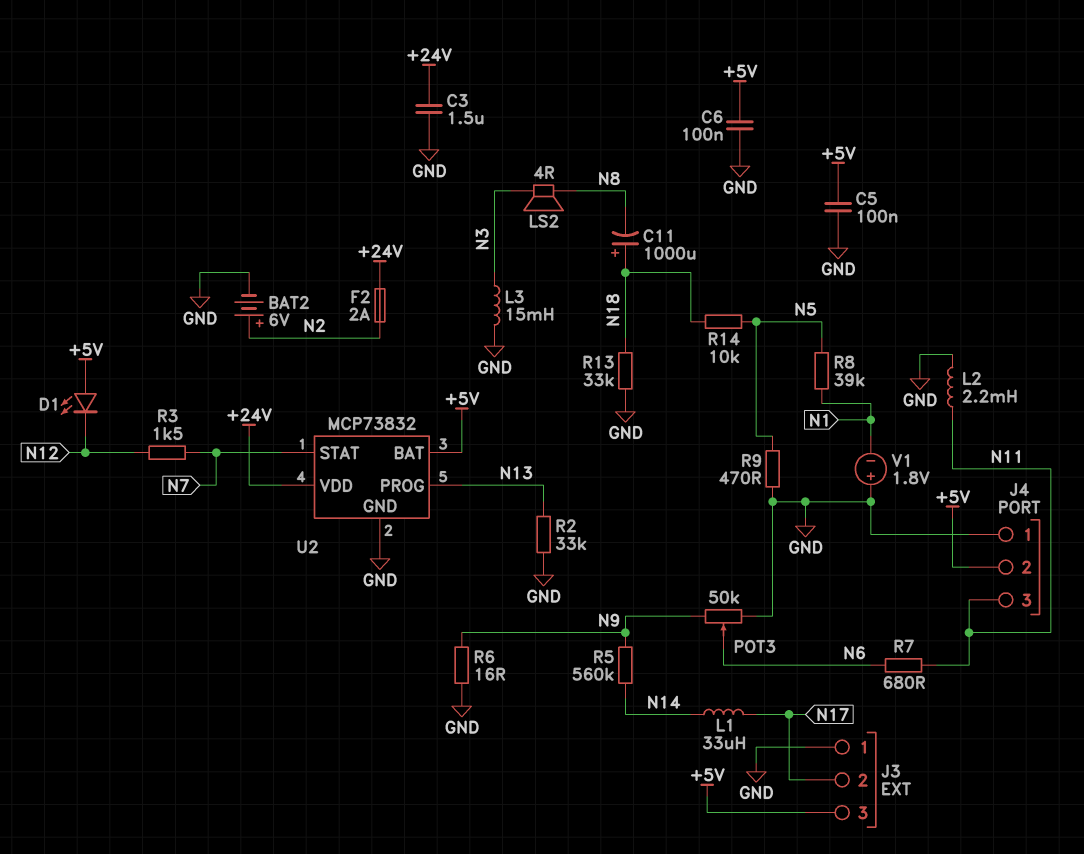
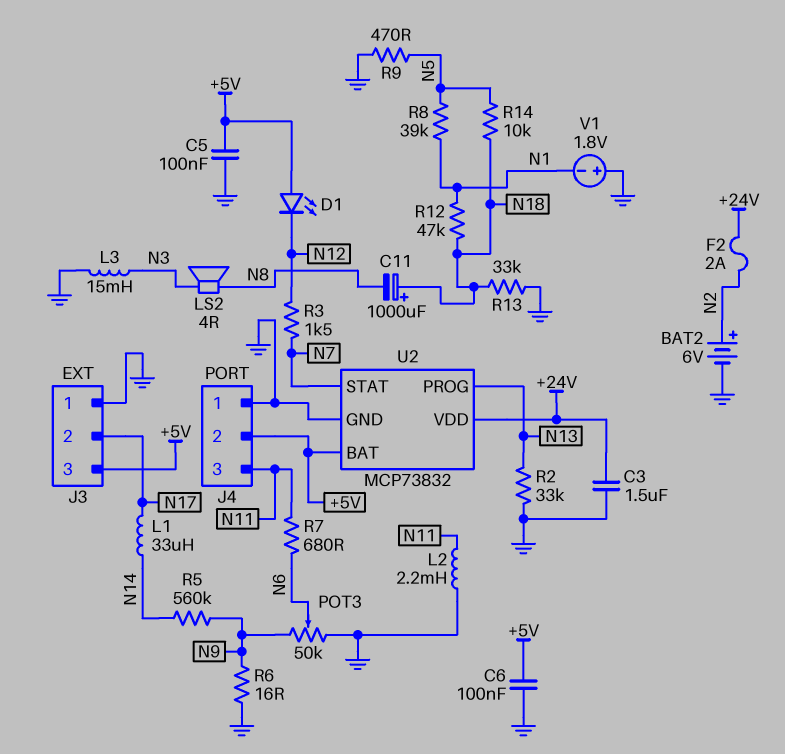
R12: none -> 47k (N1, N18)

